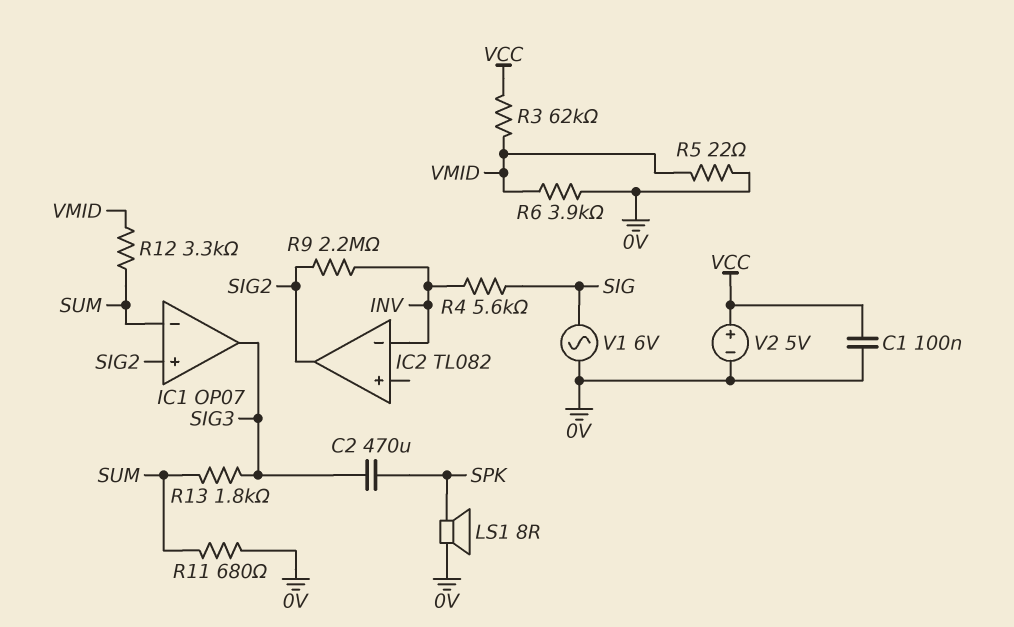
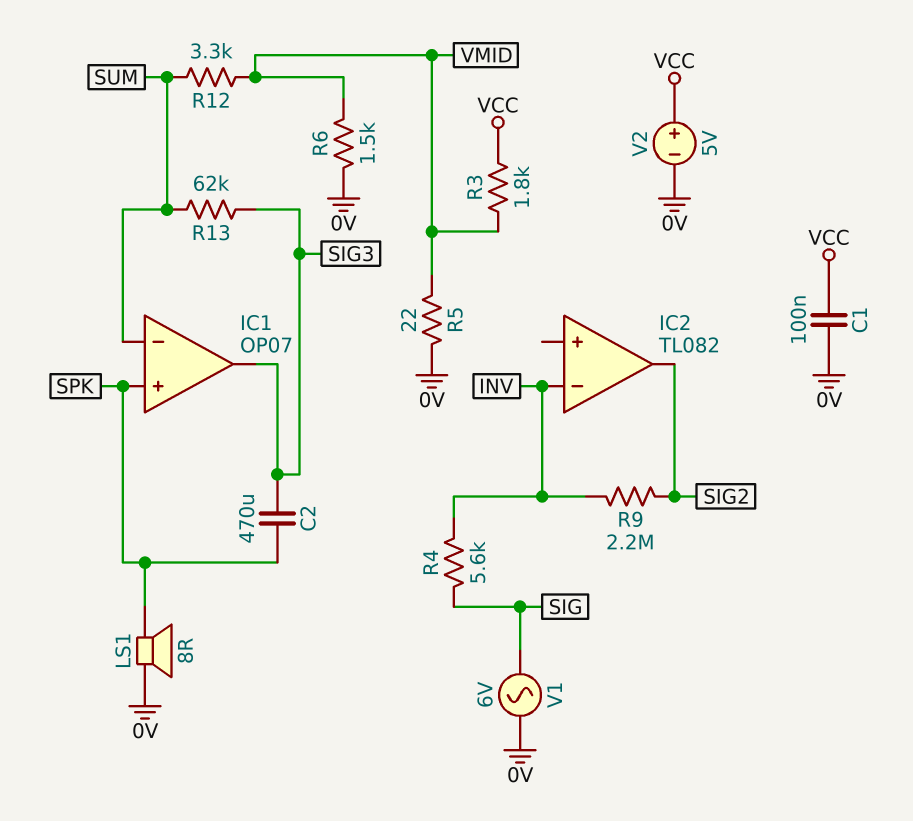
IC1 pin in+: SIG2 -> SPK
R3: 62k (VCC, VMID) -> 1.8k (VCC, VMID)
R6: 3.9k (0V, VMID) -> 1.5k (0V, VMID)
R11: 680 (0V, SUM) -> none
R13: 1.8k (SIG3, SUM) -> 62k (SIG3, SUM)

